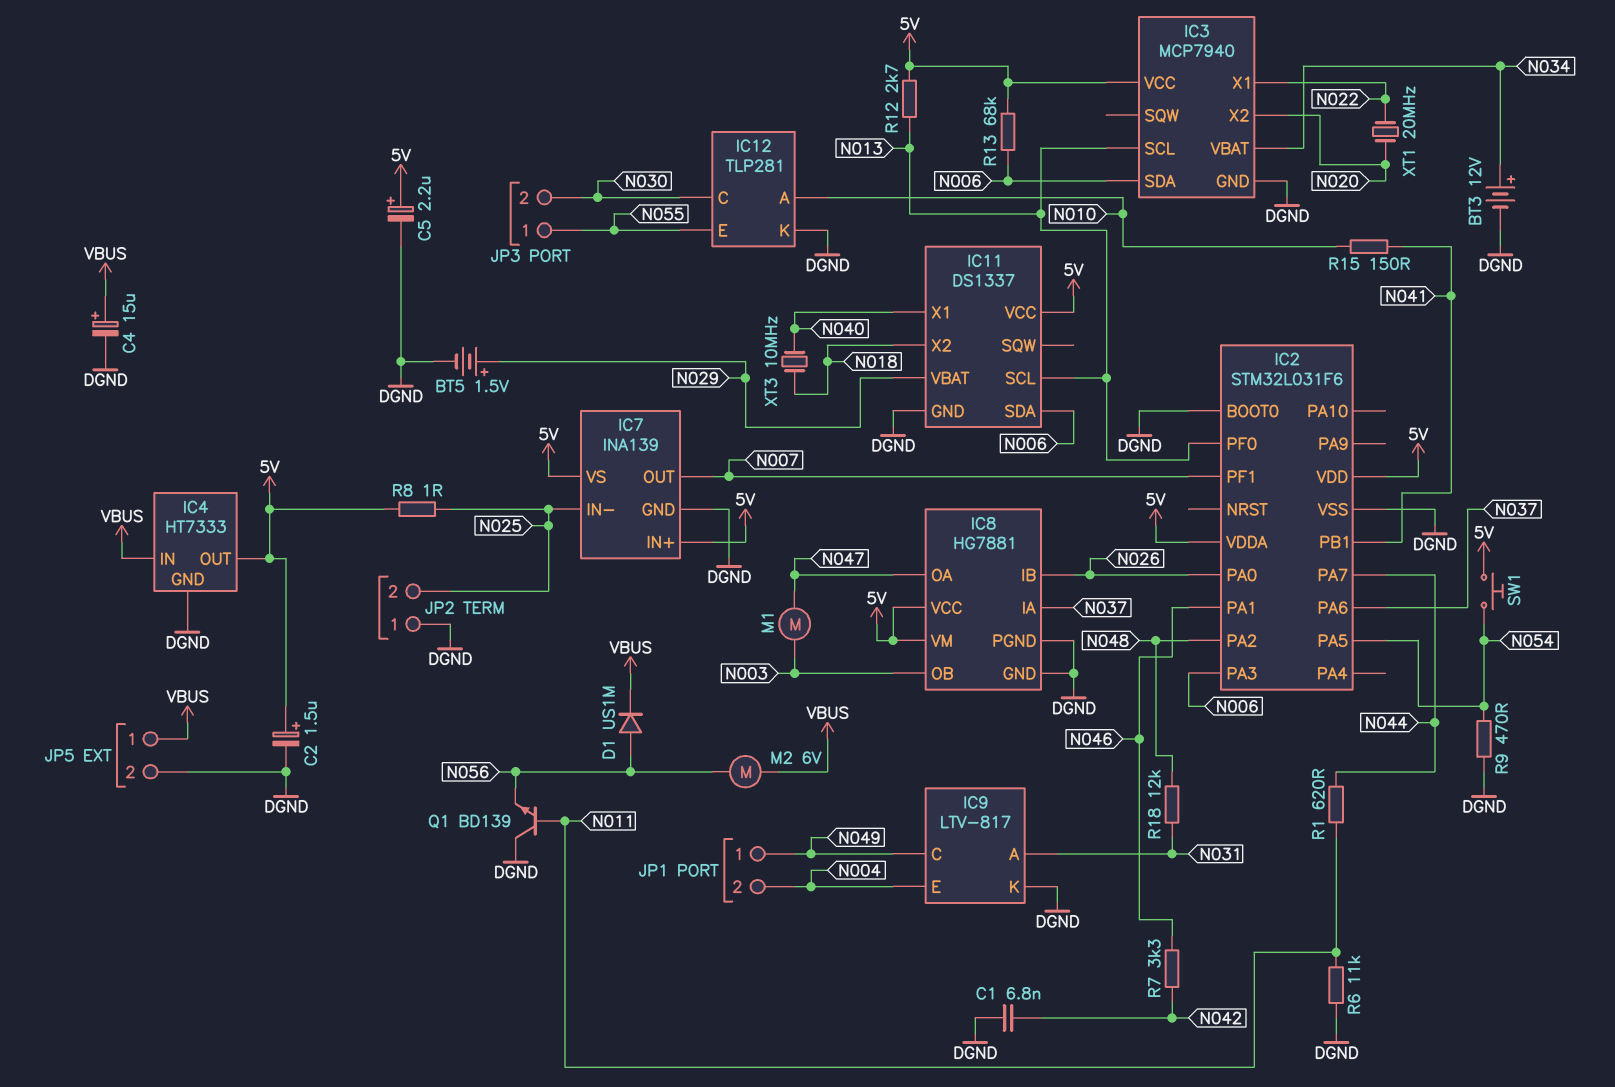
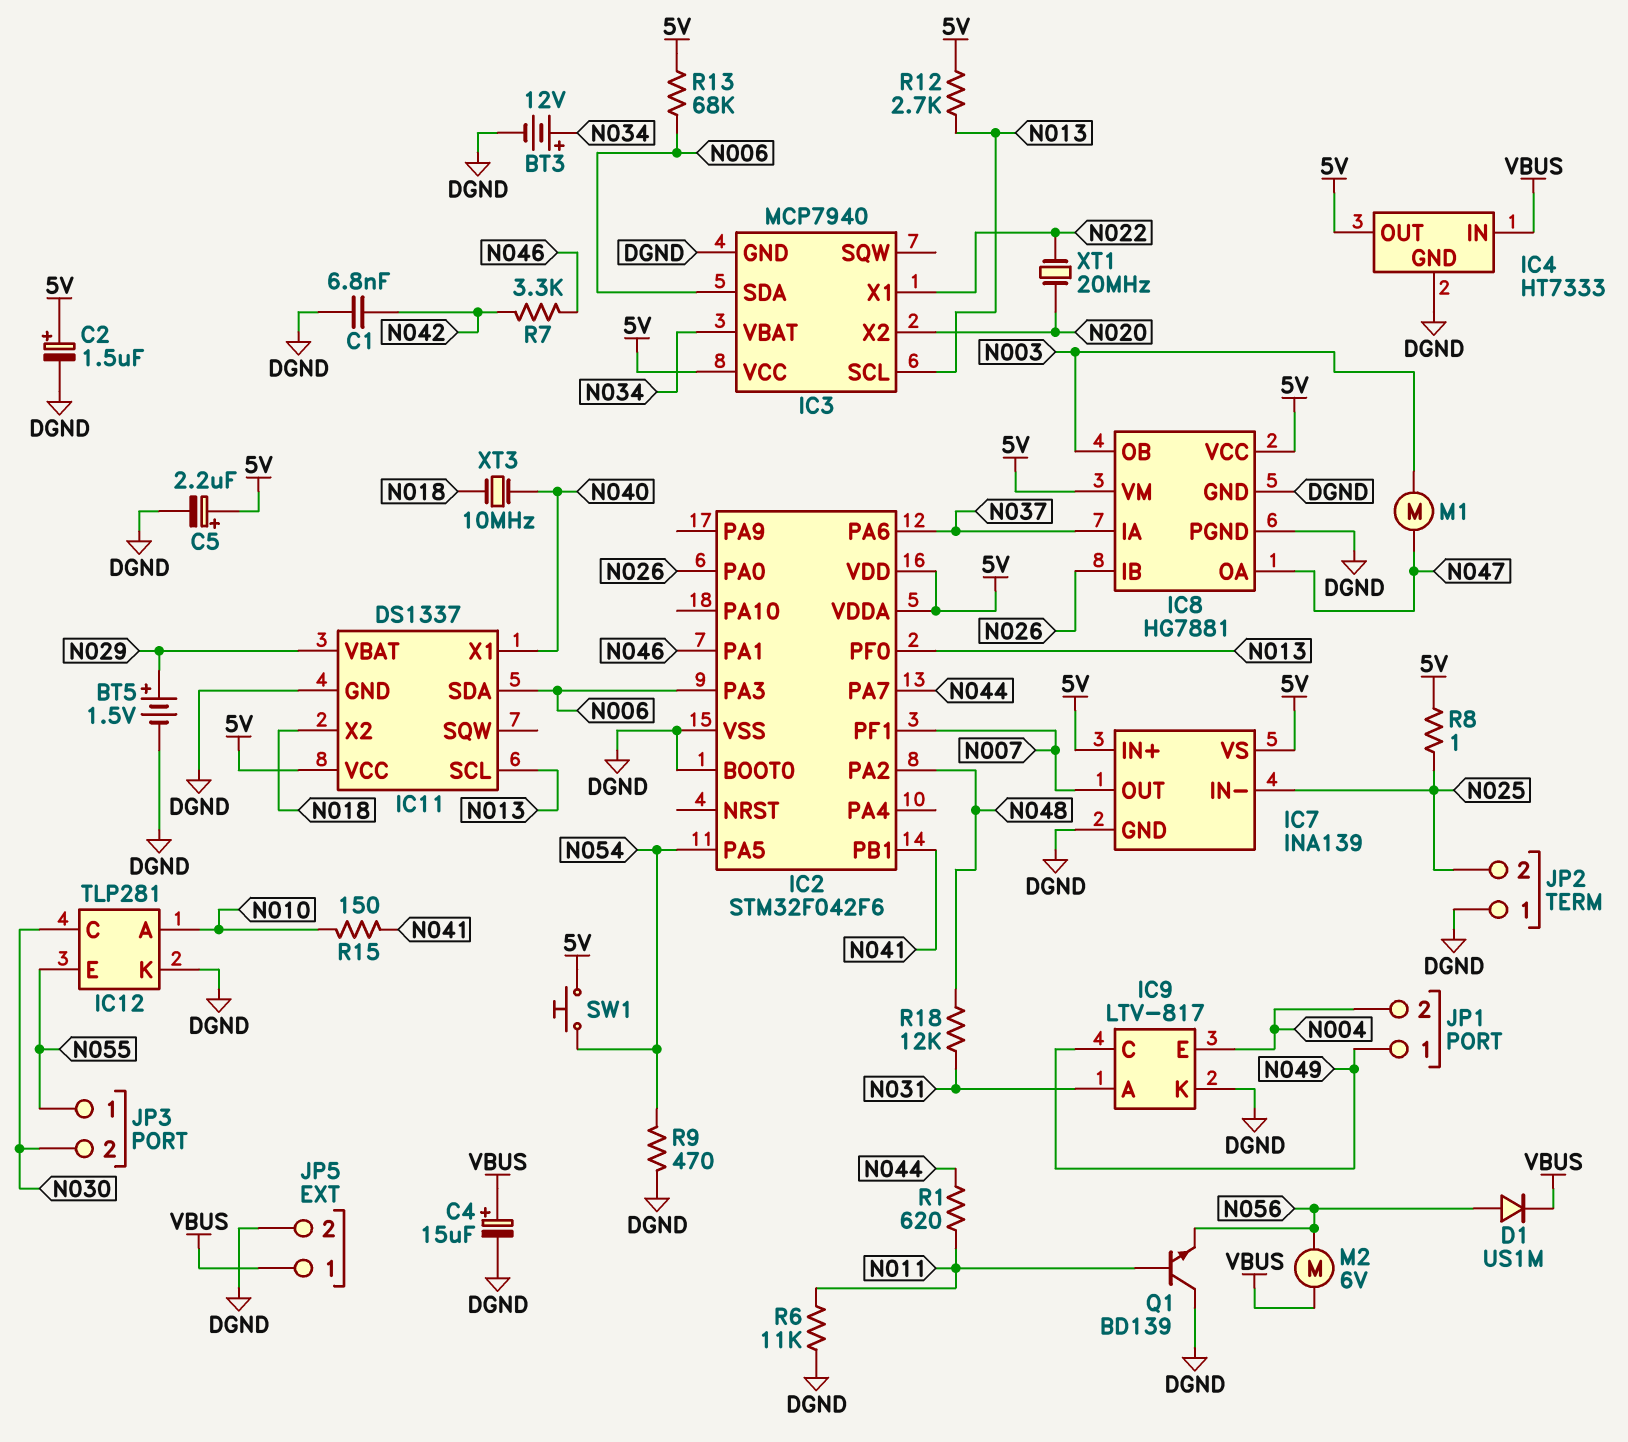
IC2: STM32L031F6 -> STM32F042F6

